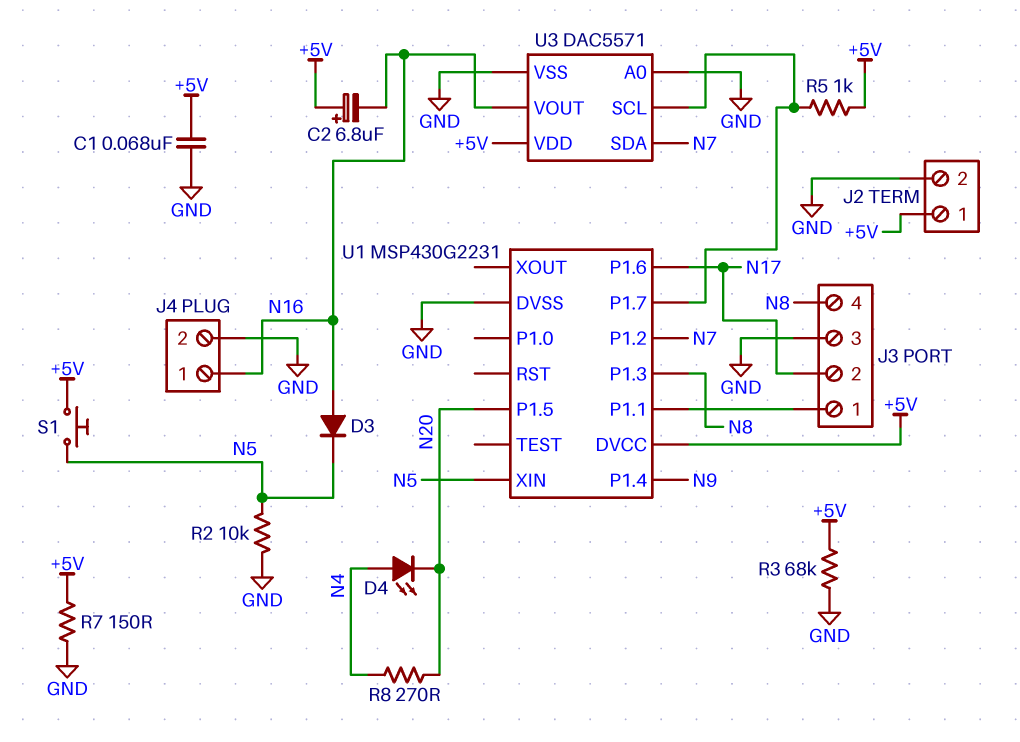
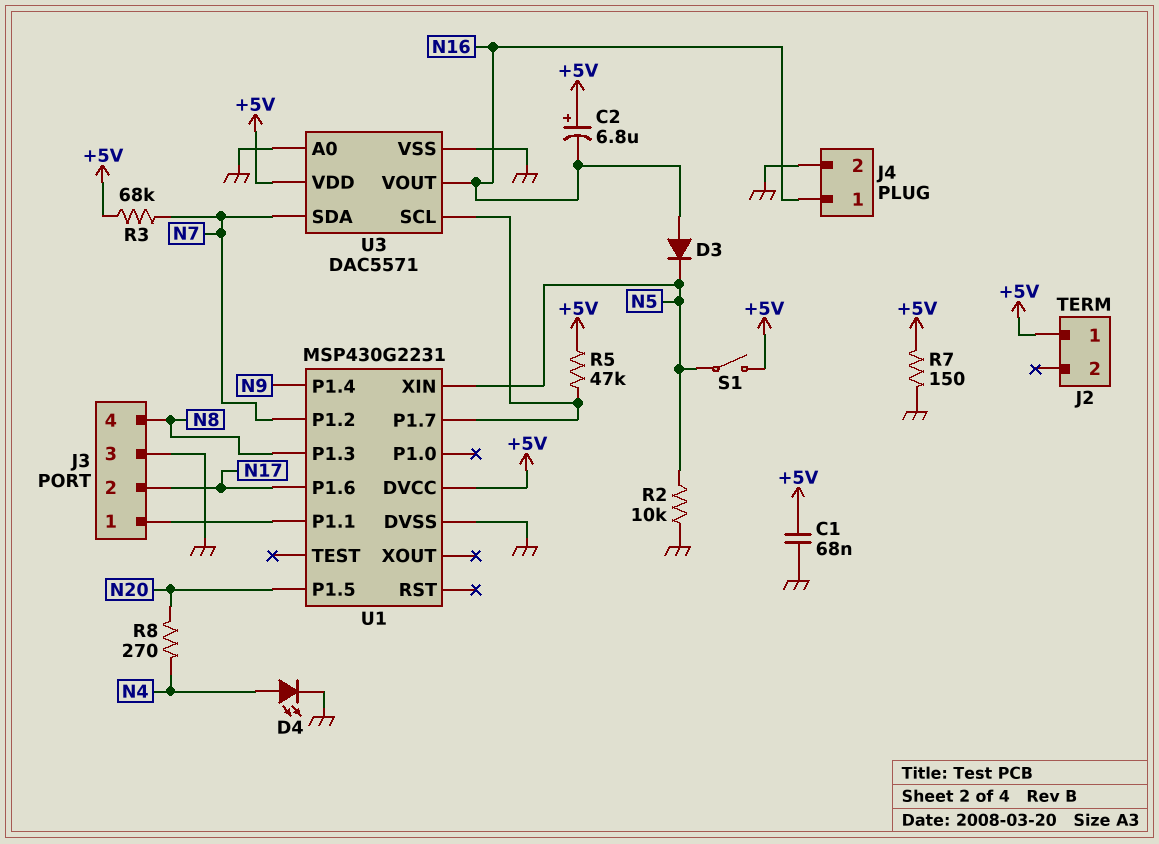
D4: LED (A N4, K N20) -> LED (A N4, K GND)
J2 pin 2: GND -> none
R3: 68k (+5V, GND) -> 68k (+5V, N7)
R5: 1k (+5V, U1/P1.7) -> 47k (+5V, U1/P1.7)
S1: button (+5V, N5) -> switch (+5V, N5)

